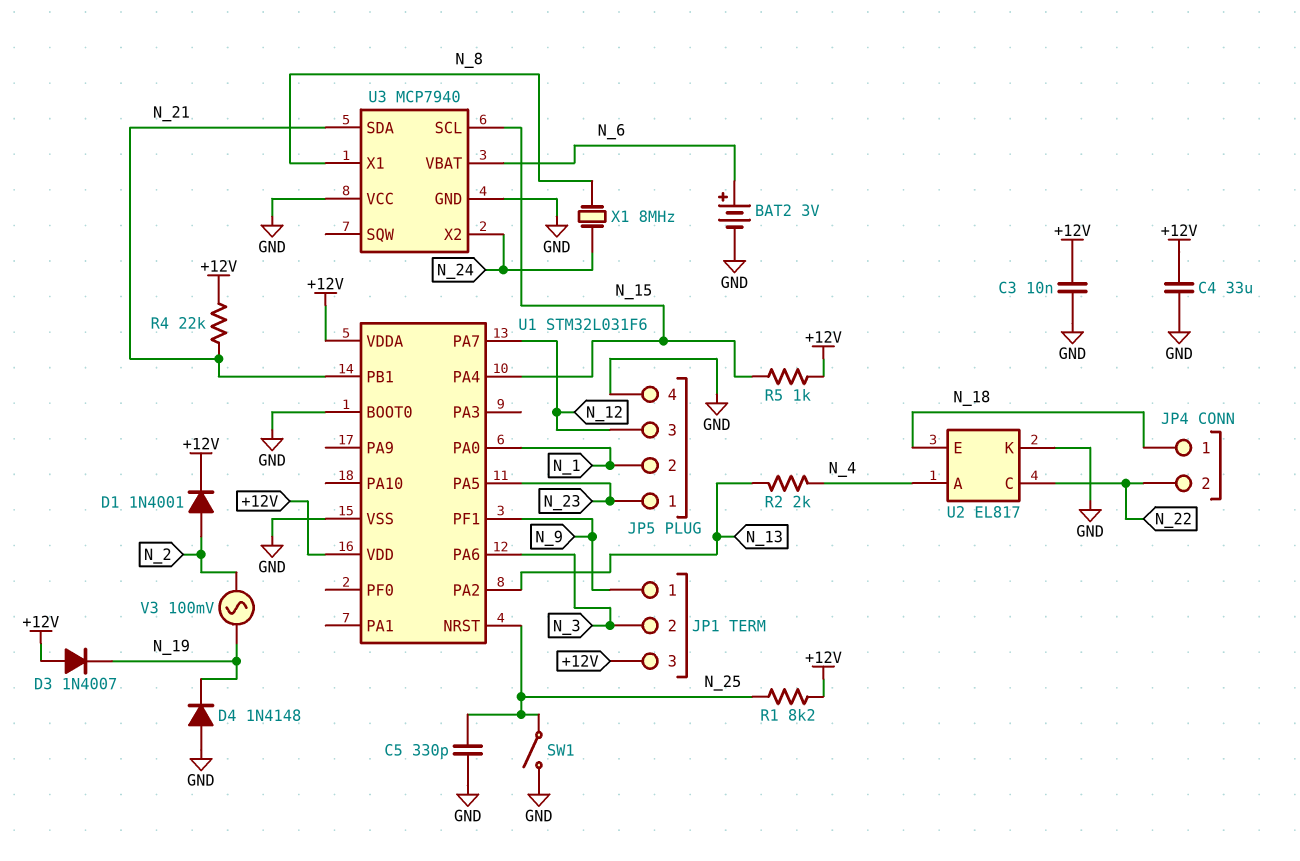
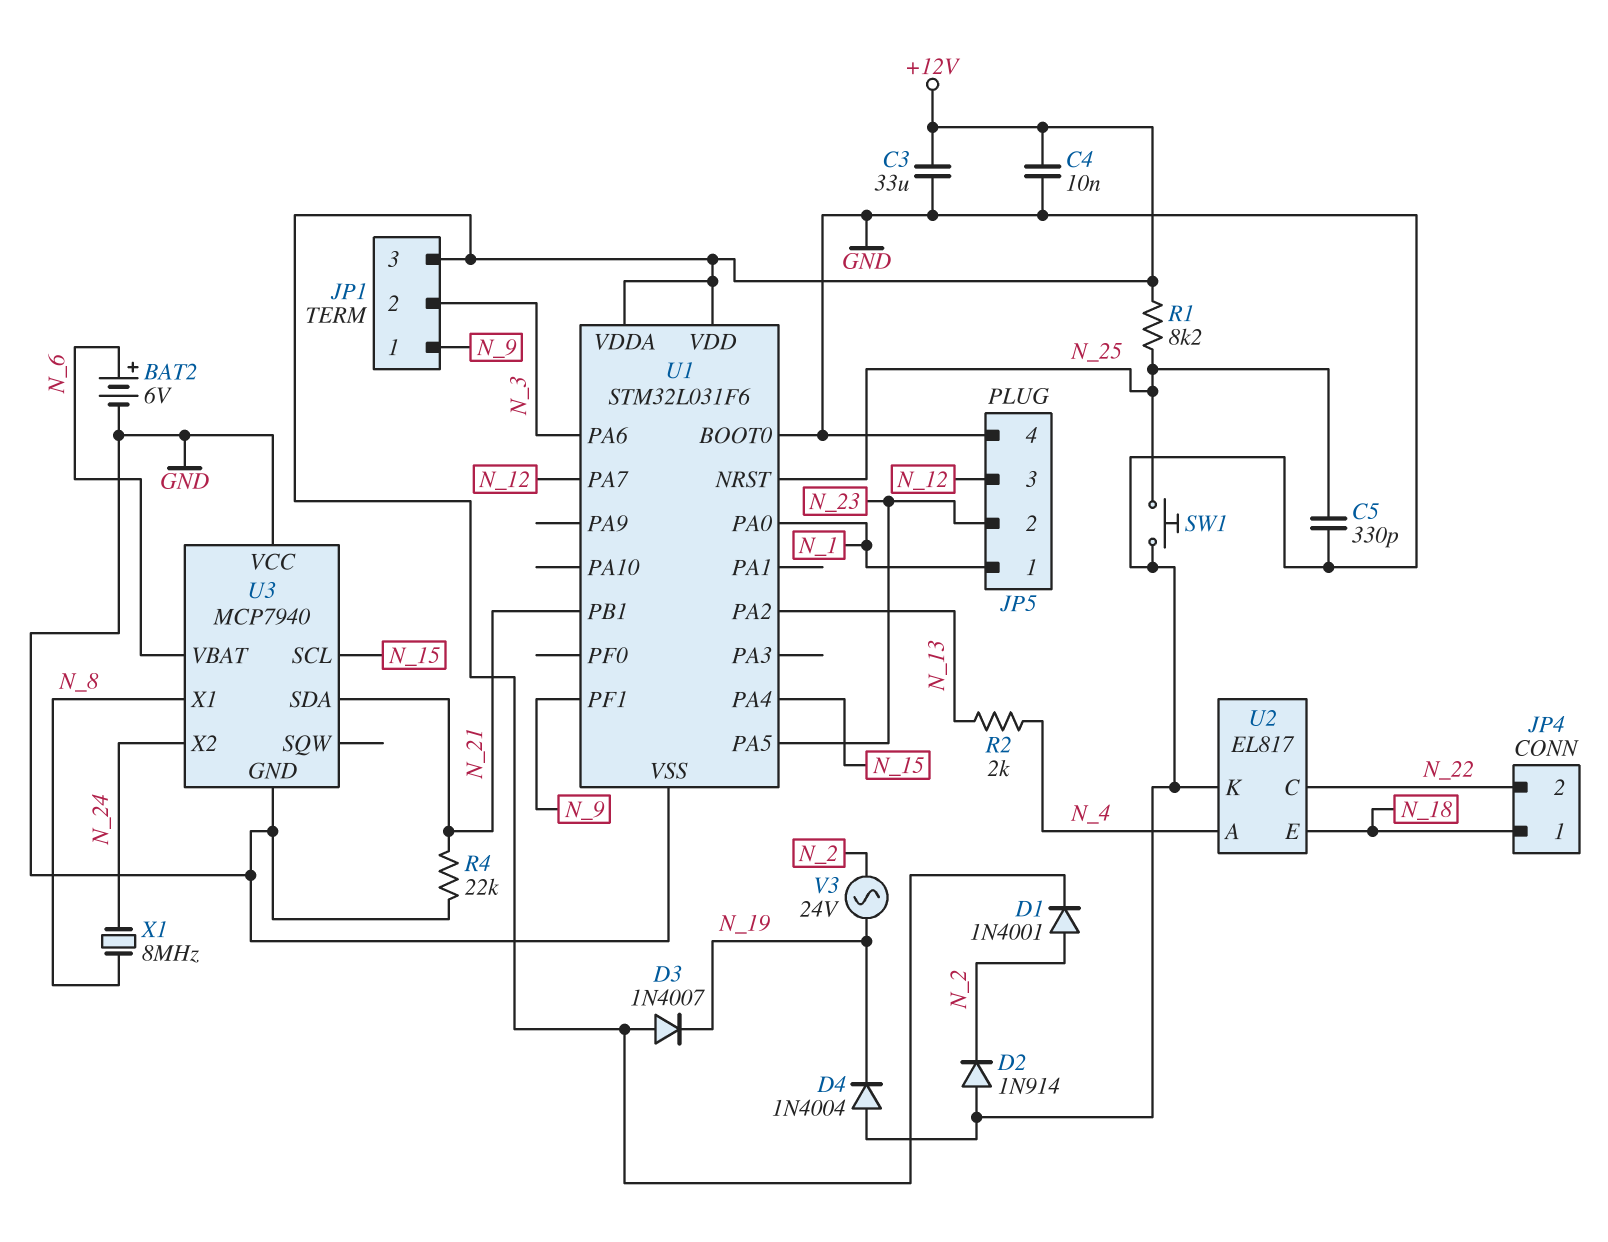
BAT2: 3V (plus N_6, minus GND) -> 6V (plus N_6, minus GND)
C3: 10nF (+12V, GND) -> 33uF (+12V, GND)
C4: 33uF (+12V, GND) -> 10nF (+12V, GND)
D2: none -> diode 1N914 (A GND, K N_2)
D4: diode 1N4148 (A GND, K N_19) -> diode 1N4004 (A GND, K N_19)
JP5 pin 1: N_23 -> N_1
JP5 pin 2: N_1 -> N_23
R4: 22k (+12V, N_21) -> 22k (GND, N_21)
R5: 1k (+12V, N_15) -> none
SW1: switch (GND, N_25) -> button (GND, N_25)
V3: AC 100mV (N_2, N_19) -> AC 24V (N_2, N_19)

